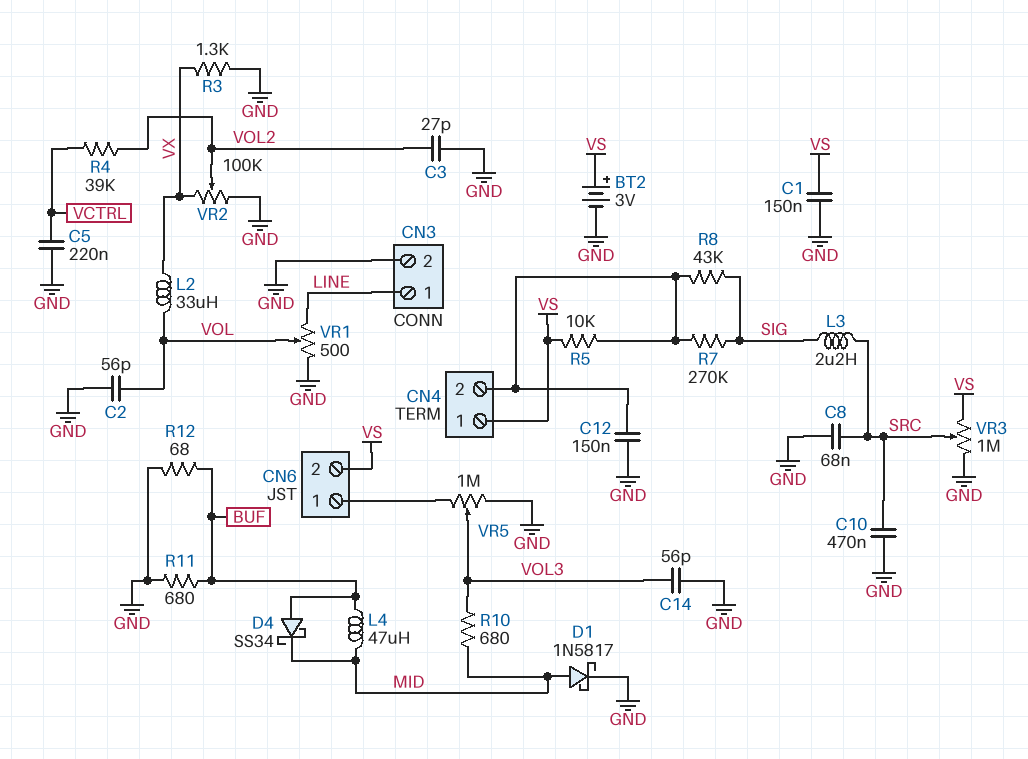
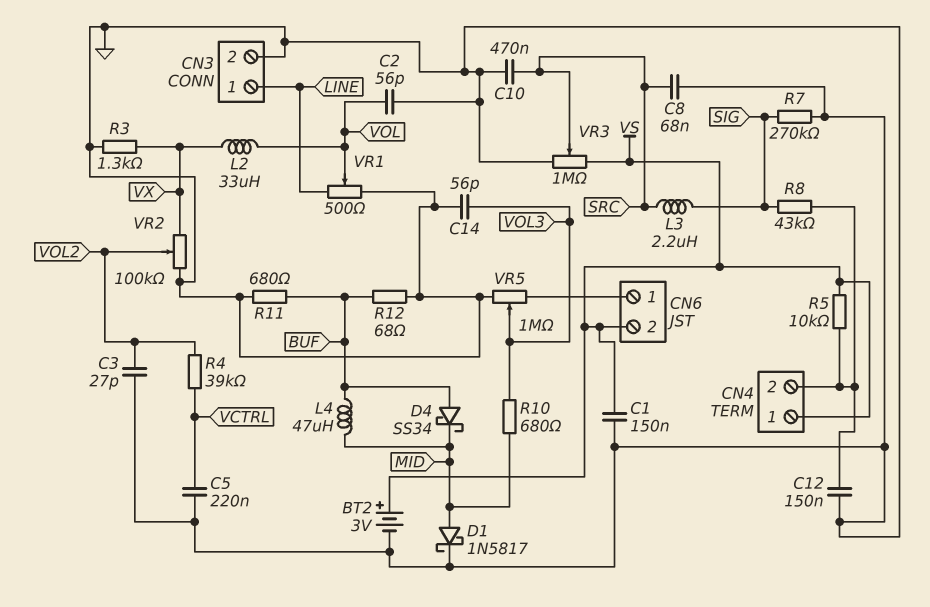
R7: 270k (CN4/2, SIG) -> 270k (GND, SIG)

